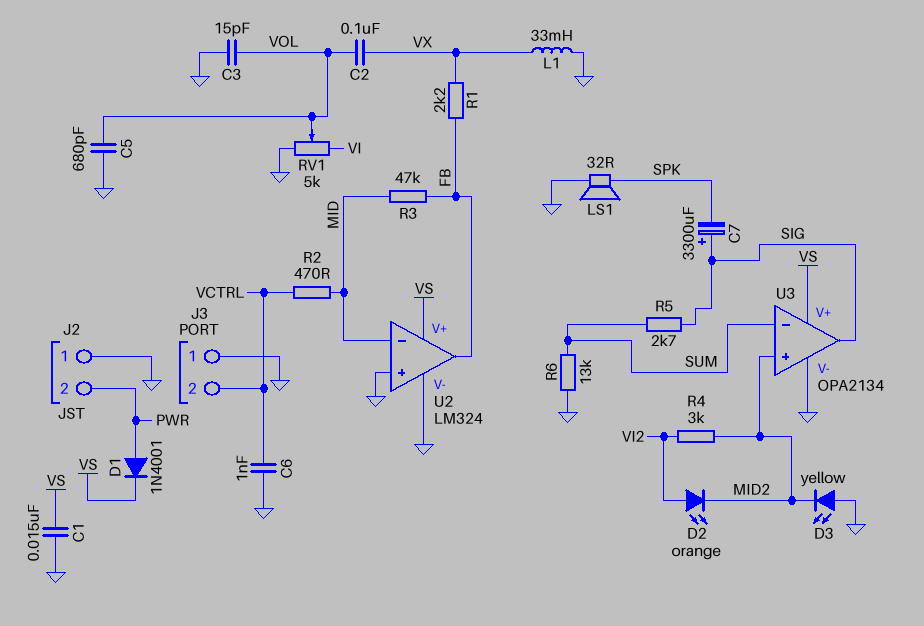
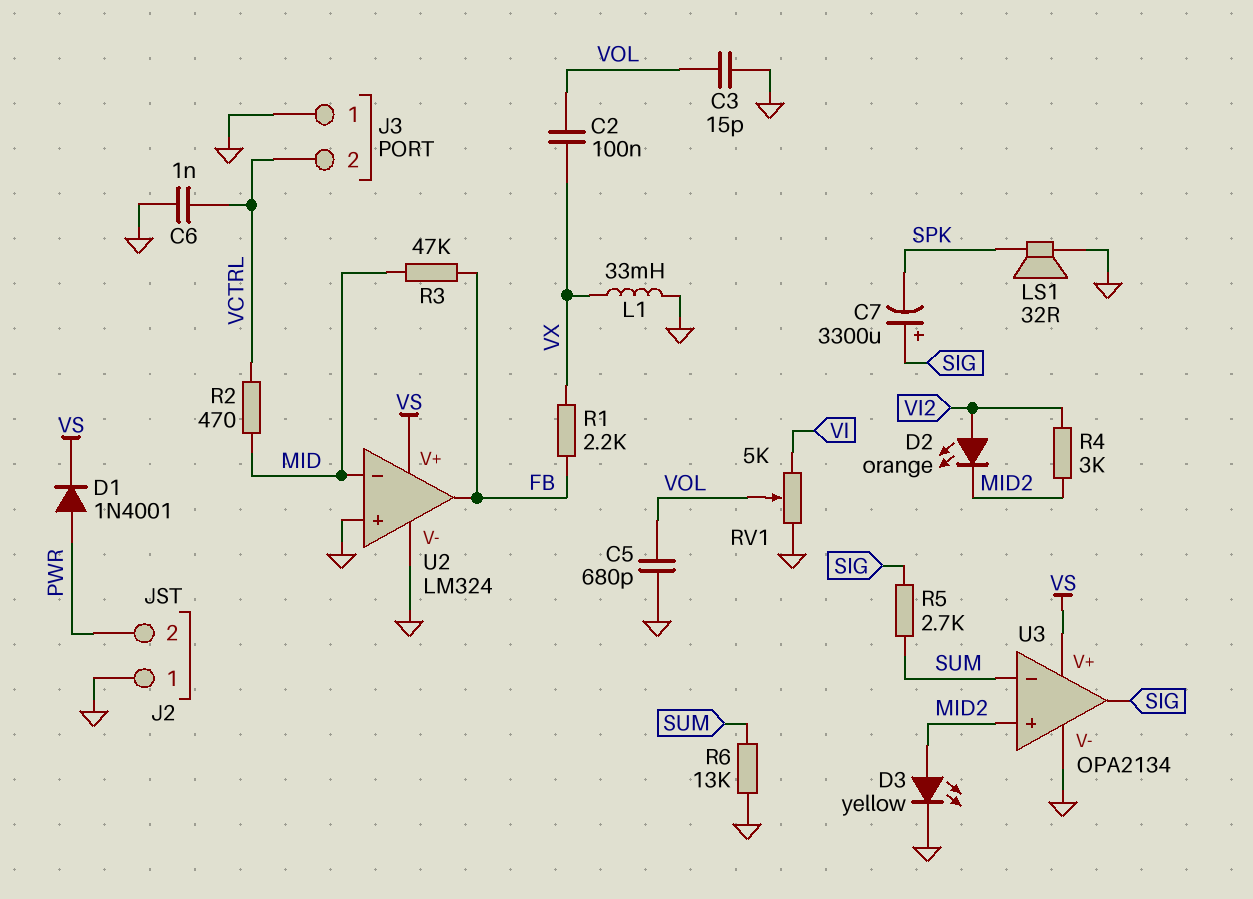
C1: 15nF (GND, VS) -> none
D3: LED yellow (A GND, K MID2) -> LED yellow (A MID2, K GND)

